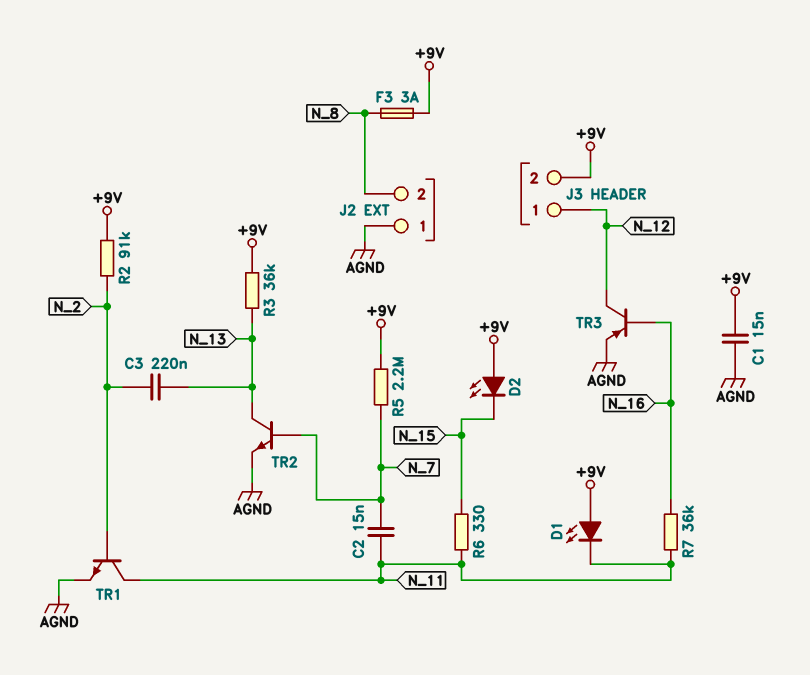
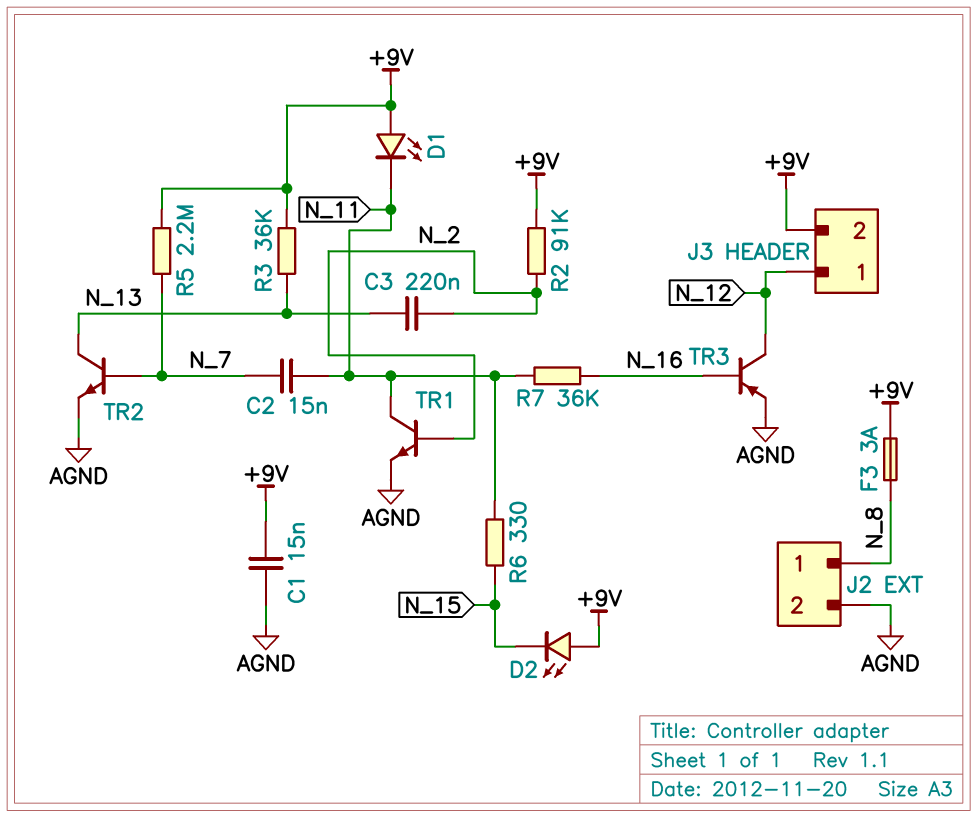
J2 pin 1: AGND -> N_8
J2 pin 2: N_8 -> AGND

